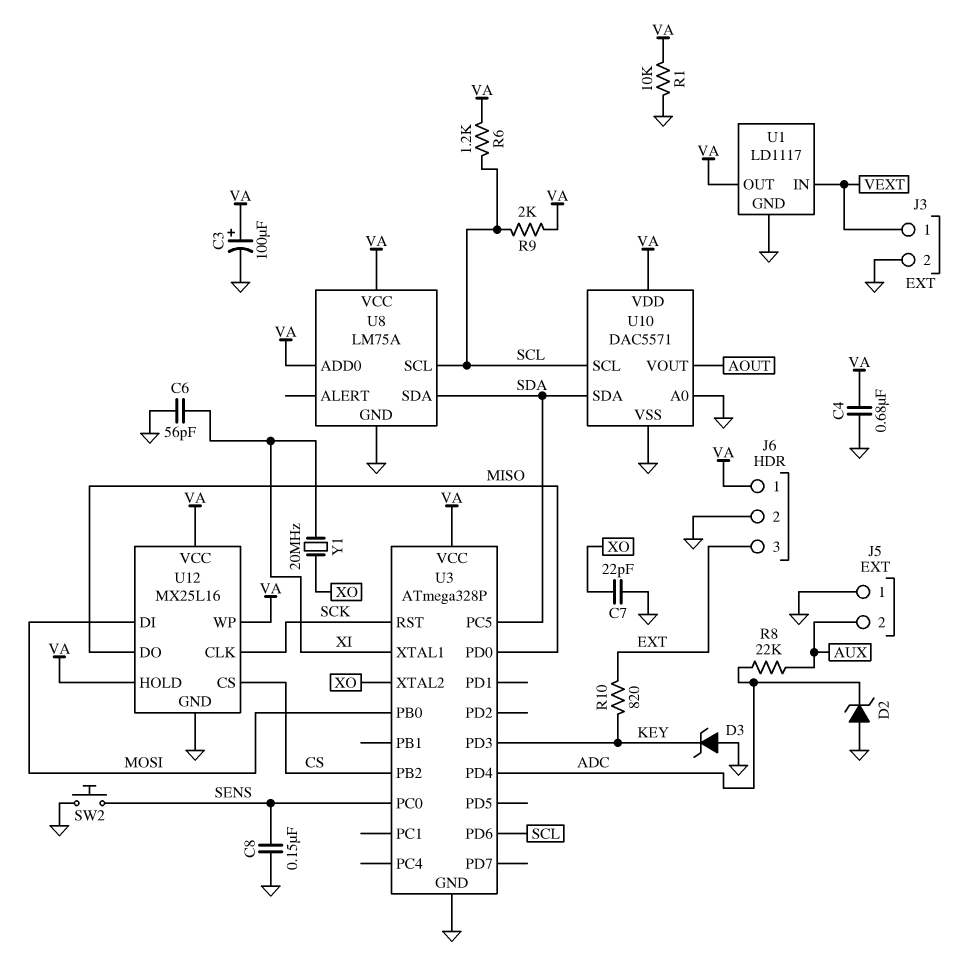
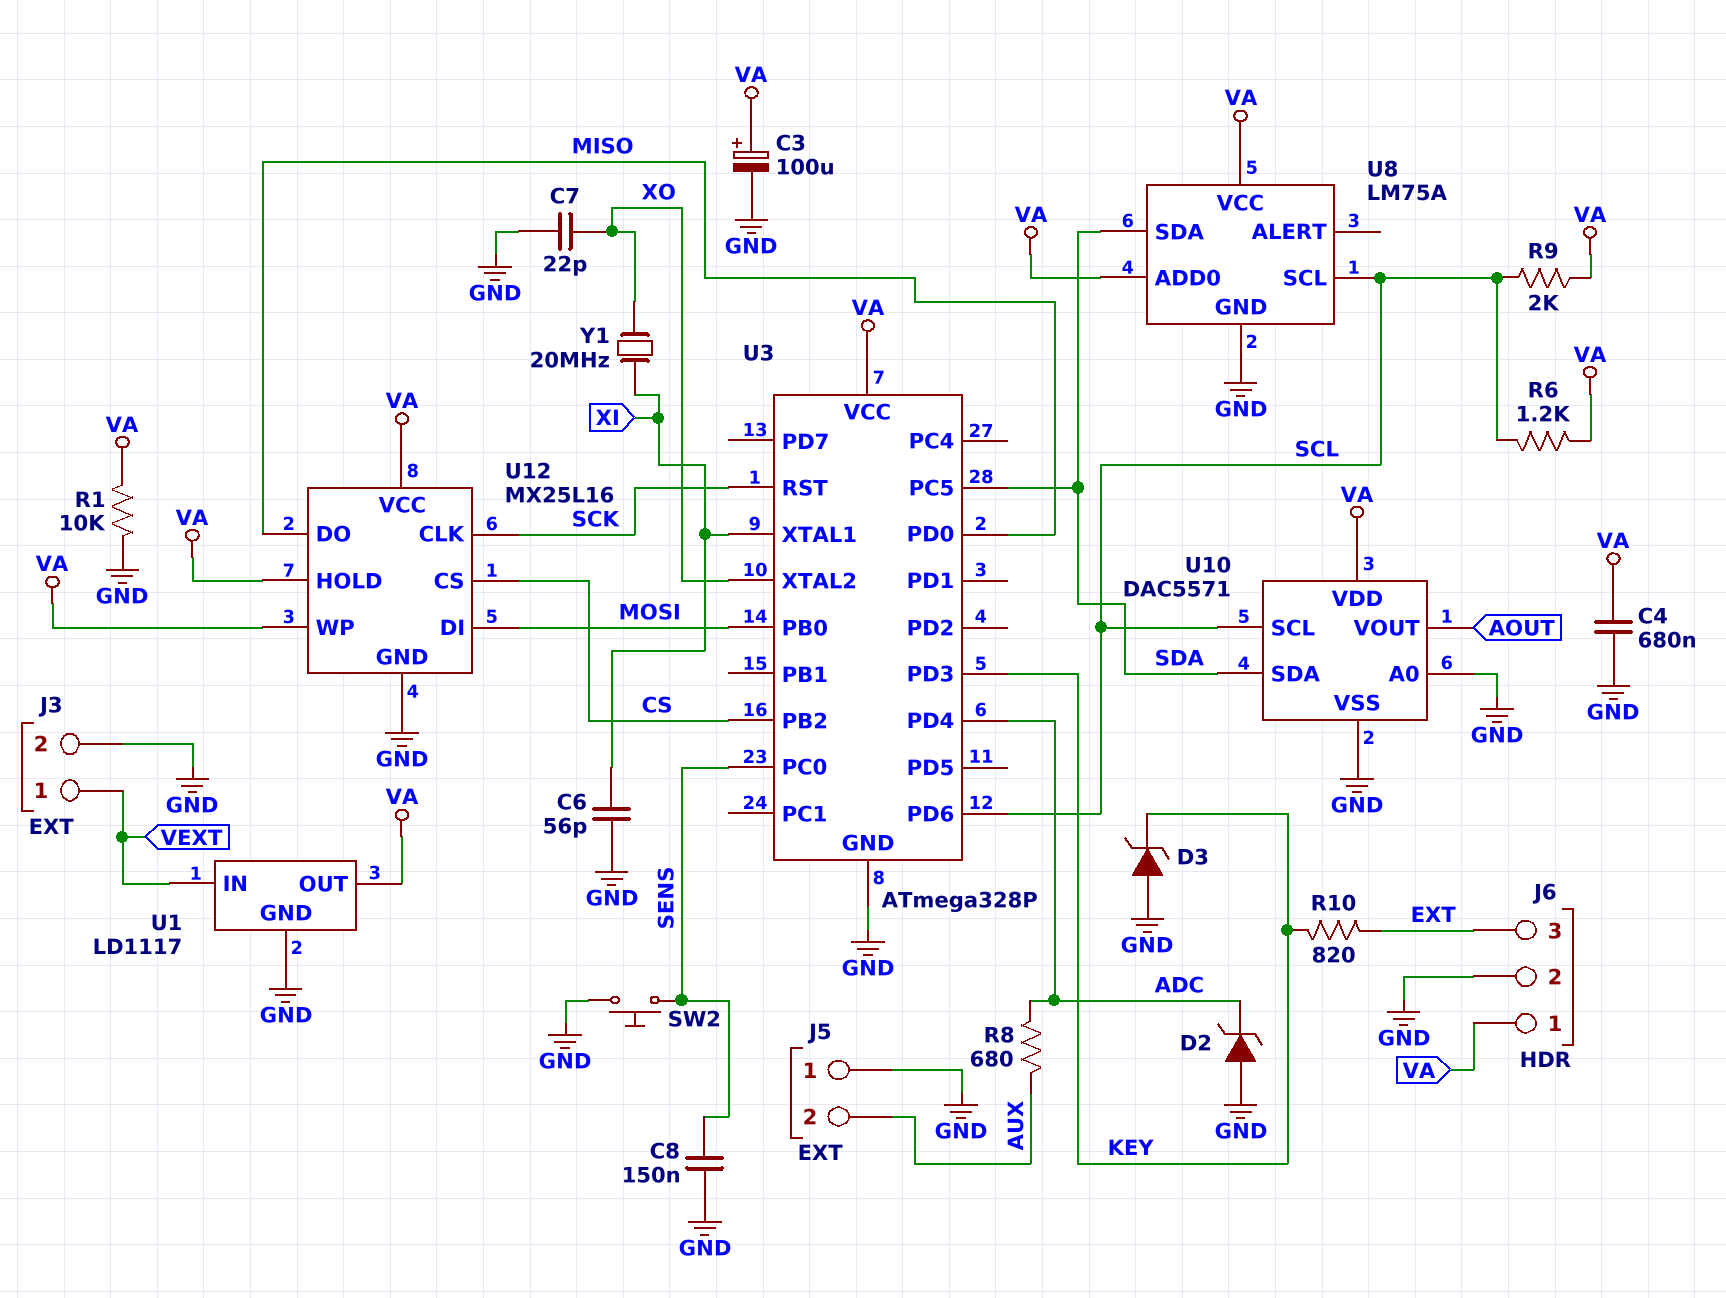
R8: 22k (ADC, AUX) -> 680 (ADC, AUX)

